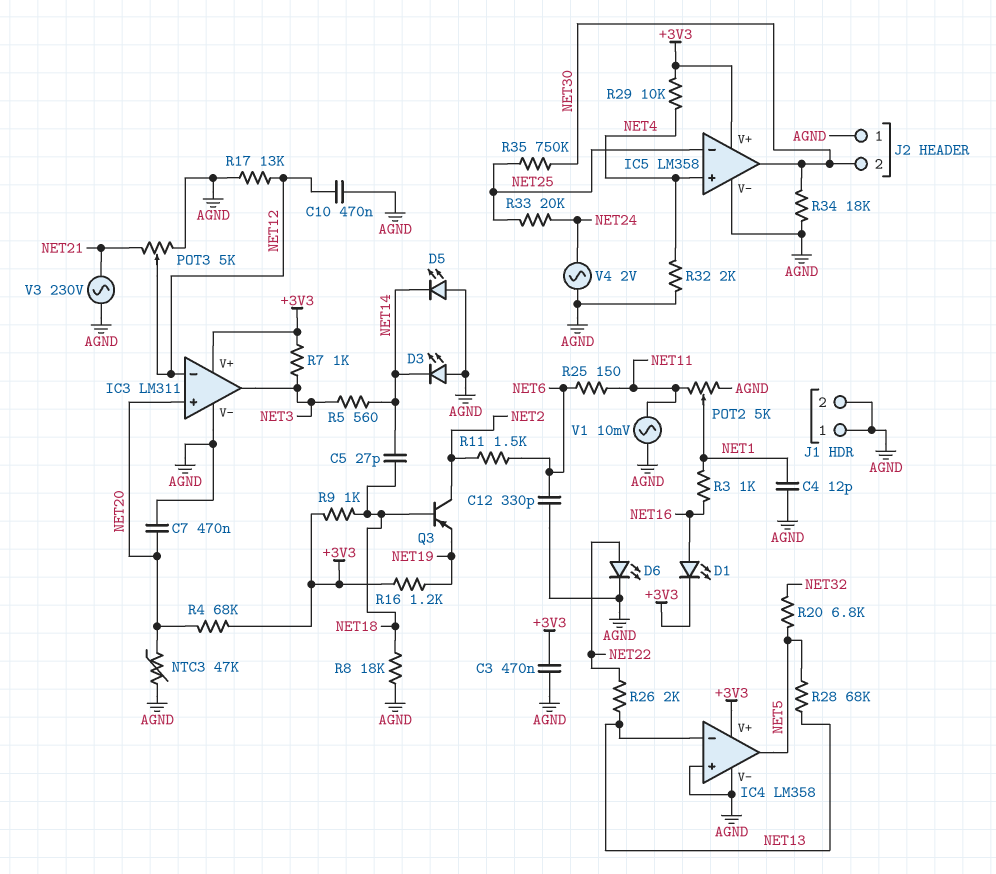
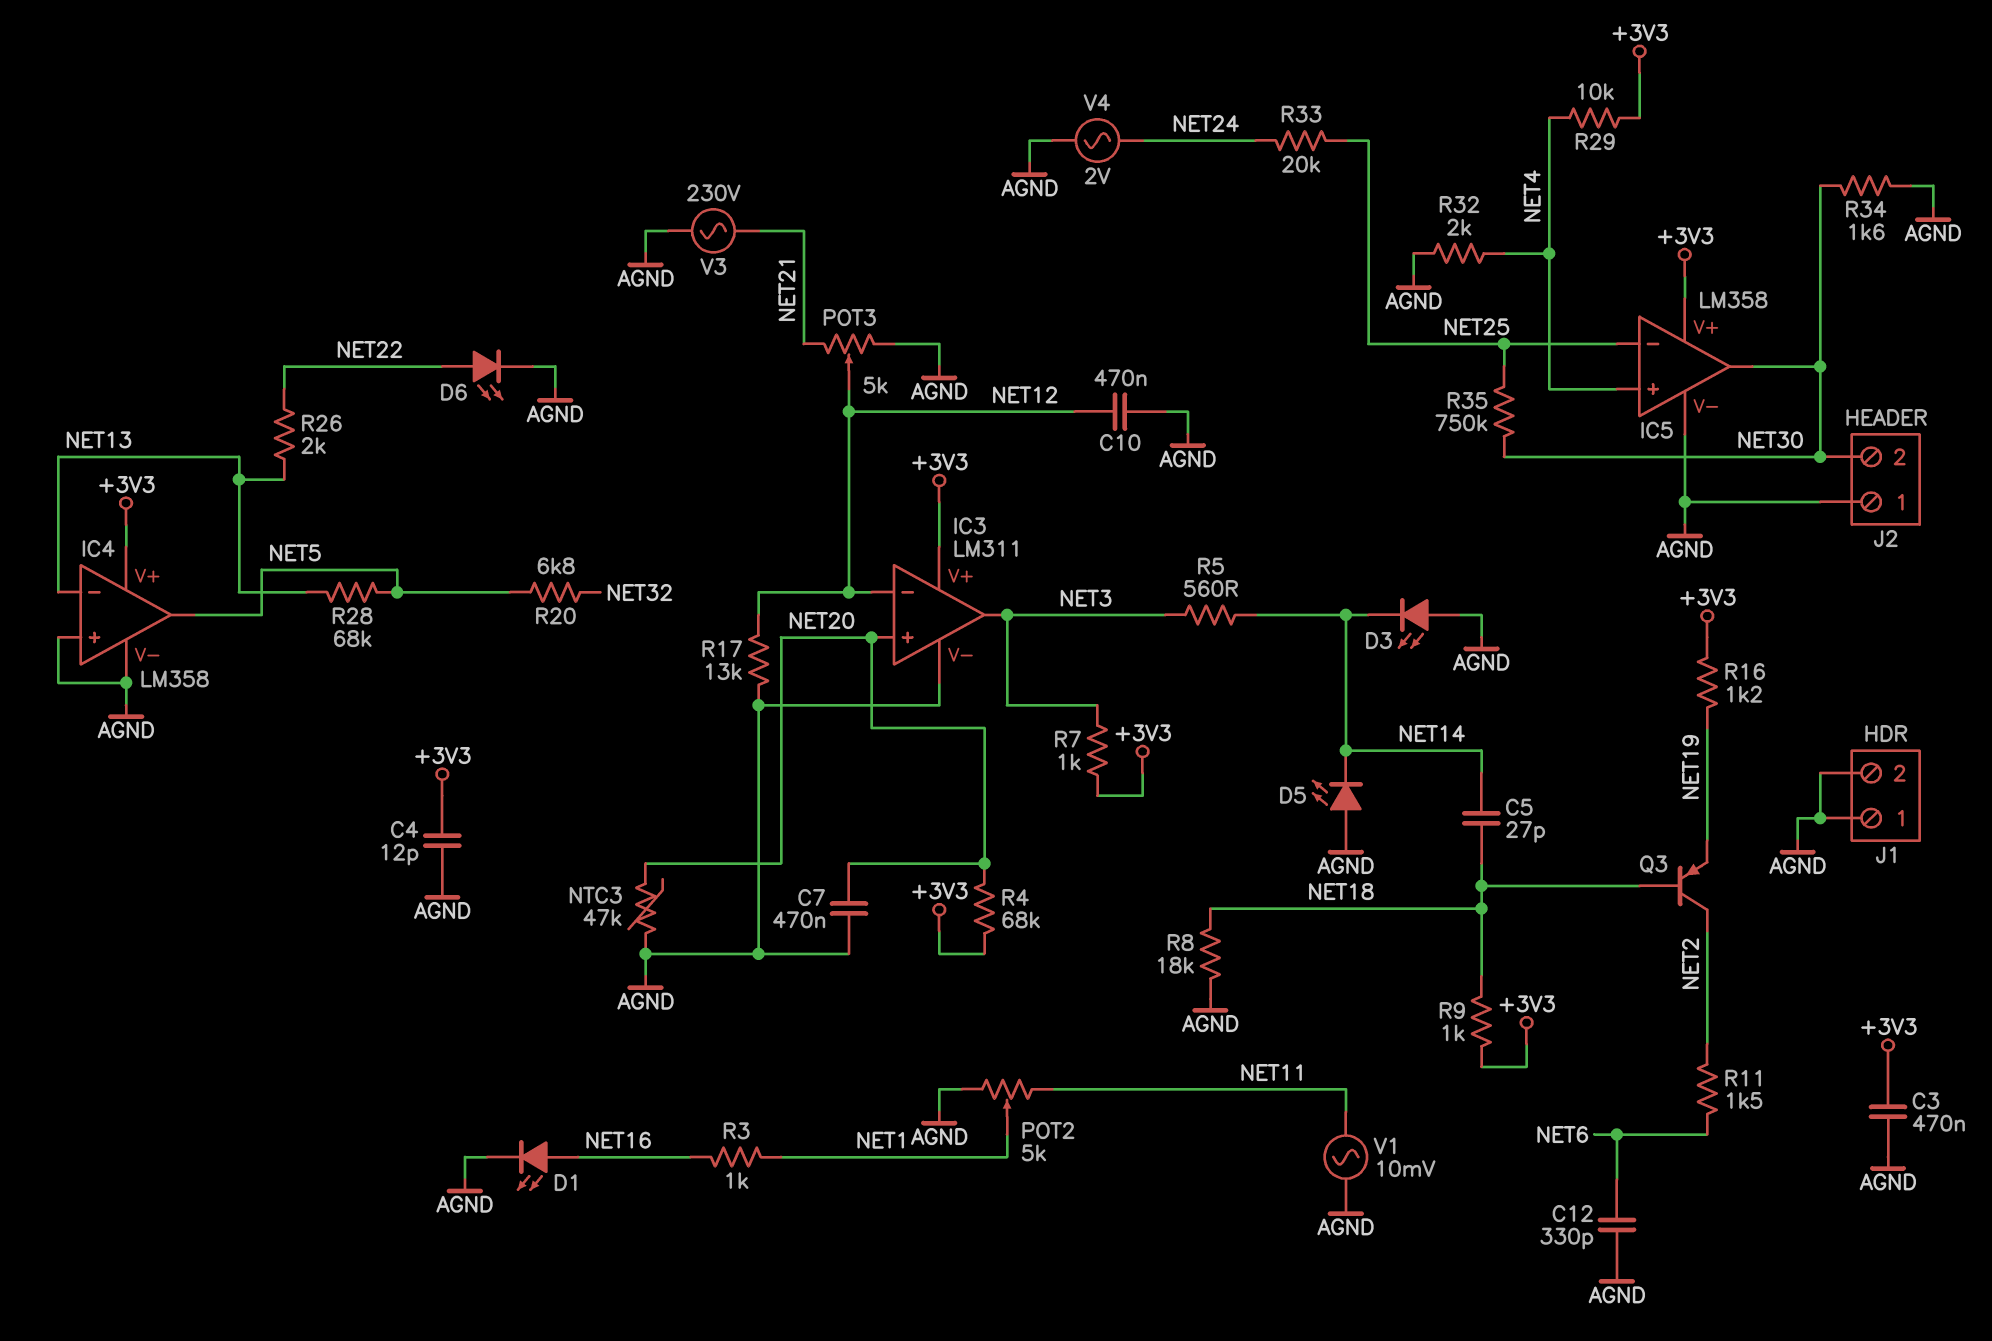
C4: 12pF (AGND, NET1) -> 12pF (+3V3, AGND)
D1: LED (A NET16, K +3V3) -> LED (A NET16, K AGND)
R25: 150 (NET6, NET11) -> none
R34: 18k (AGND, NET30) -> 1.6k (AGND, NET30)

